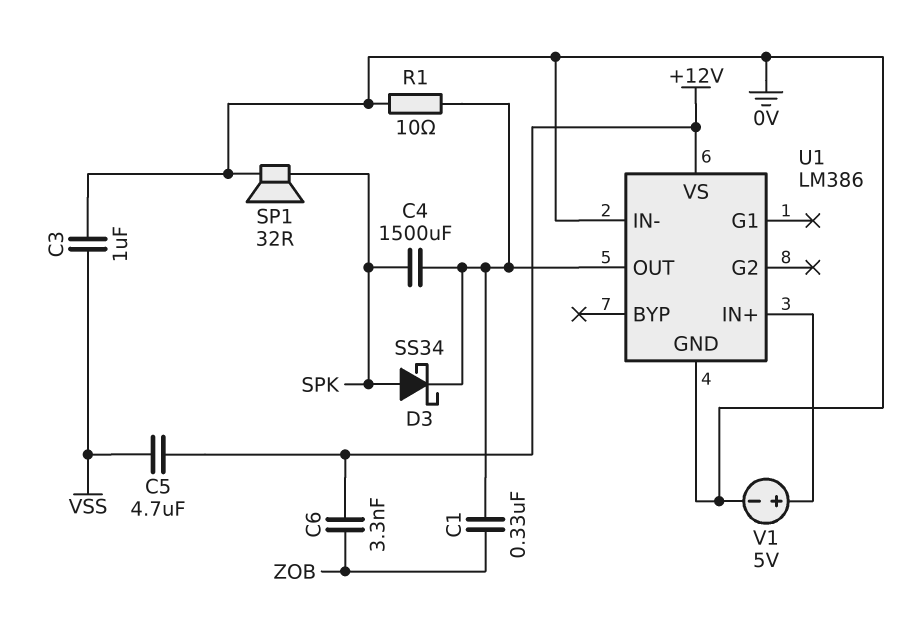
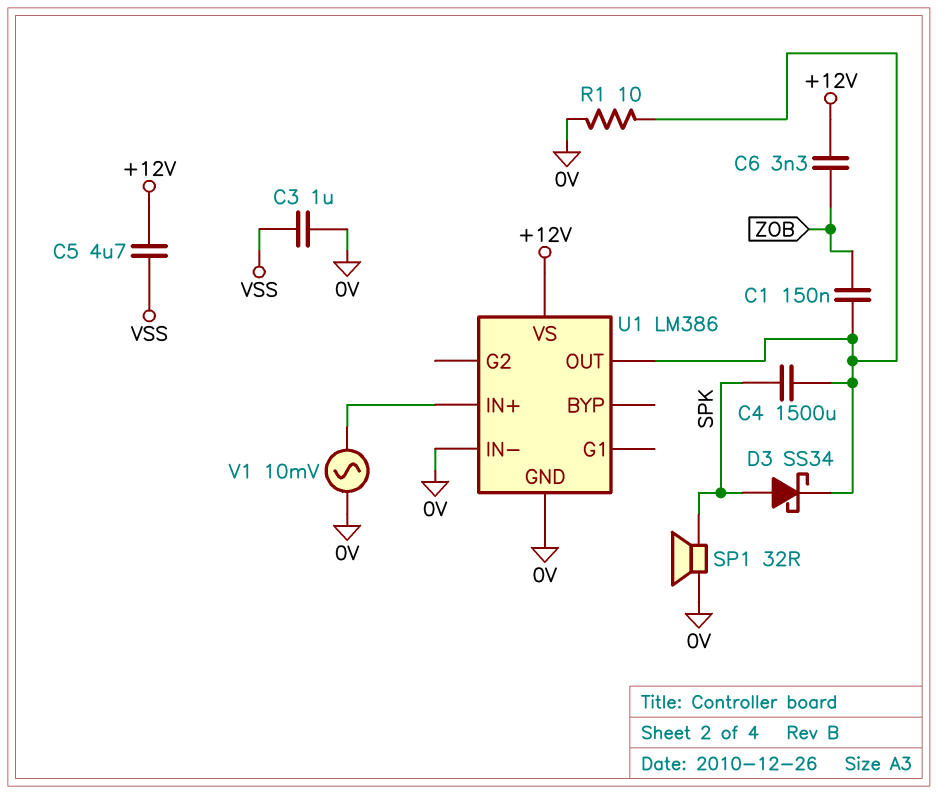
C1: 330nF (U1/OUT, ZOB) -> 150nF (U1/OUT, ZOB)
V1: 5V (plus U1/IN+, minus 0V) -> AC 10mV (0V, U1/IN+)

